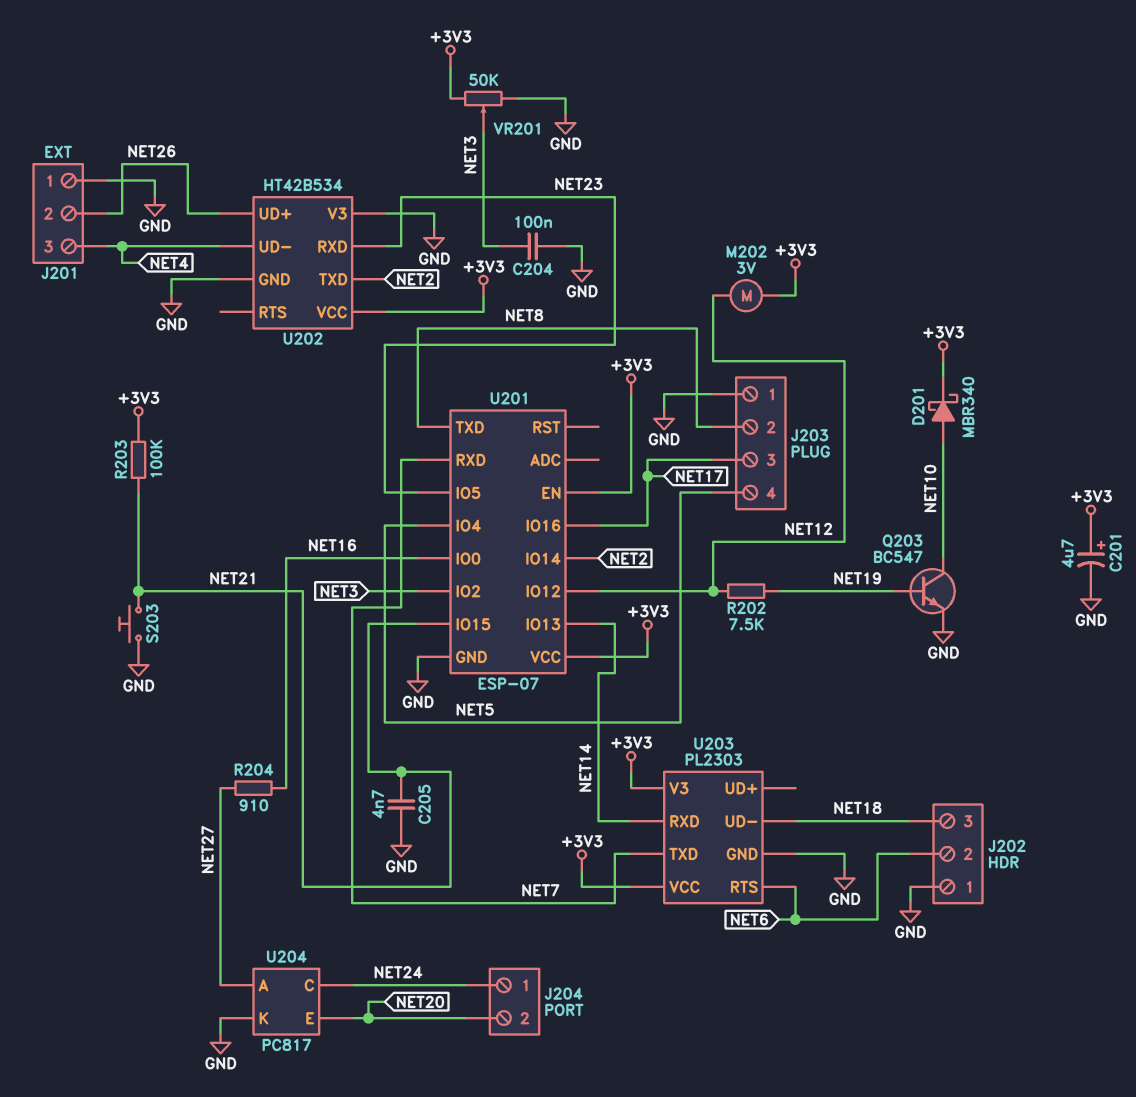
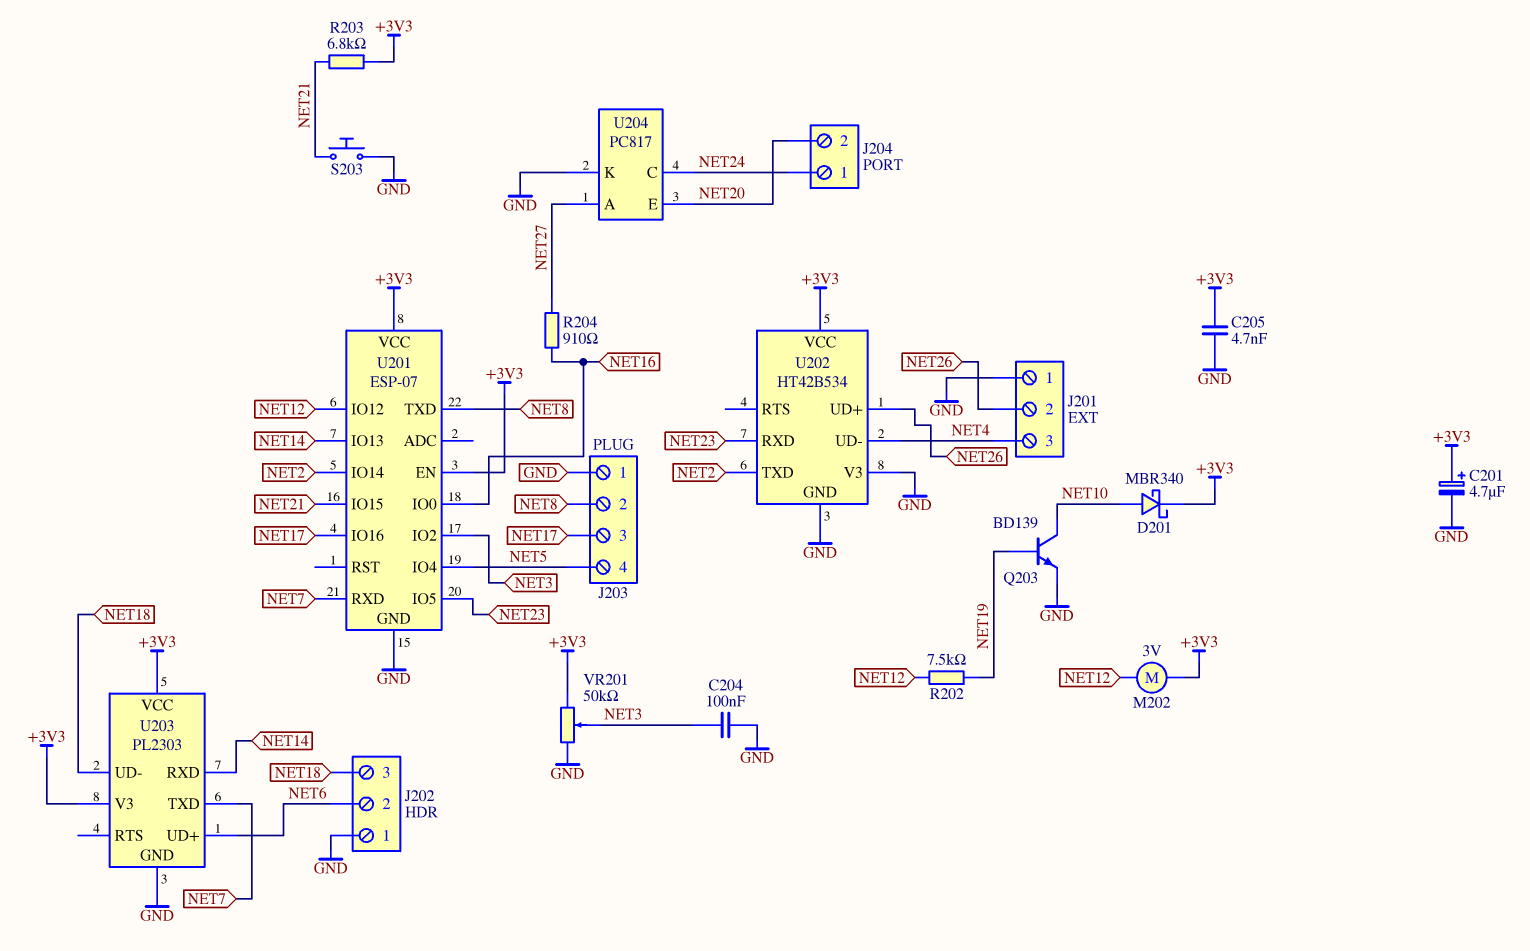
C205: 4.7nF (GND, NET21) -> 4.7nF (+3V3, GND)
Q203: NPN BC547 (B NET19, C NET10, E GND) -> NPN BD139 (B NET19, C NET10, E GND)
R203: 100k (+3V3, NET21) -> 6.8k (+3V3, NET21)
U203 pin RTS: NET6 -> none
U203 pin UD+: none -> NET6

